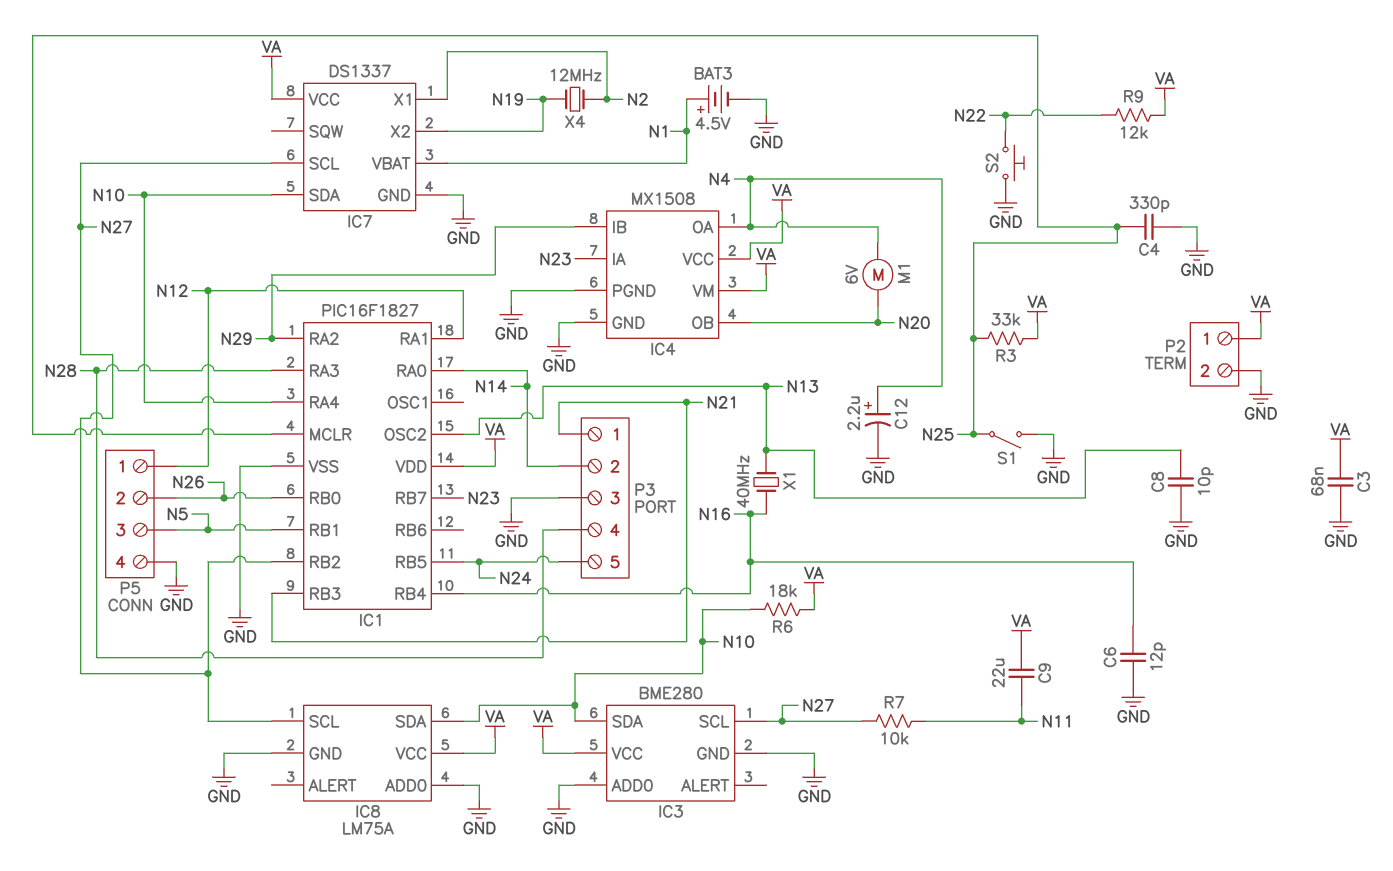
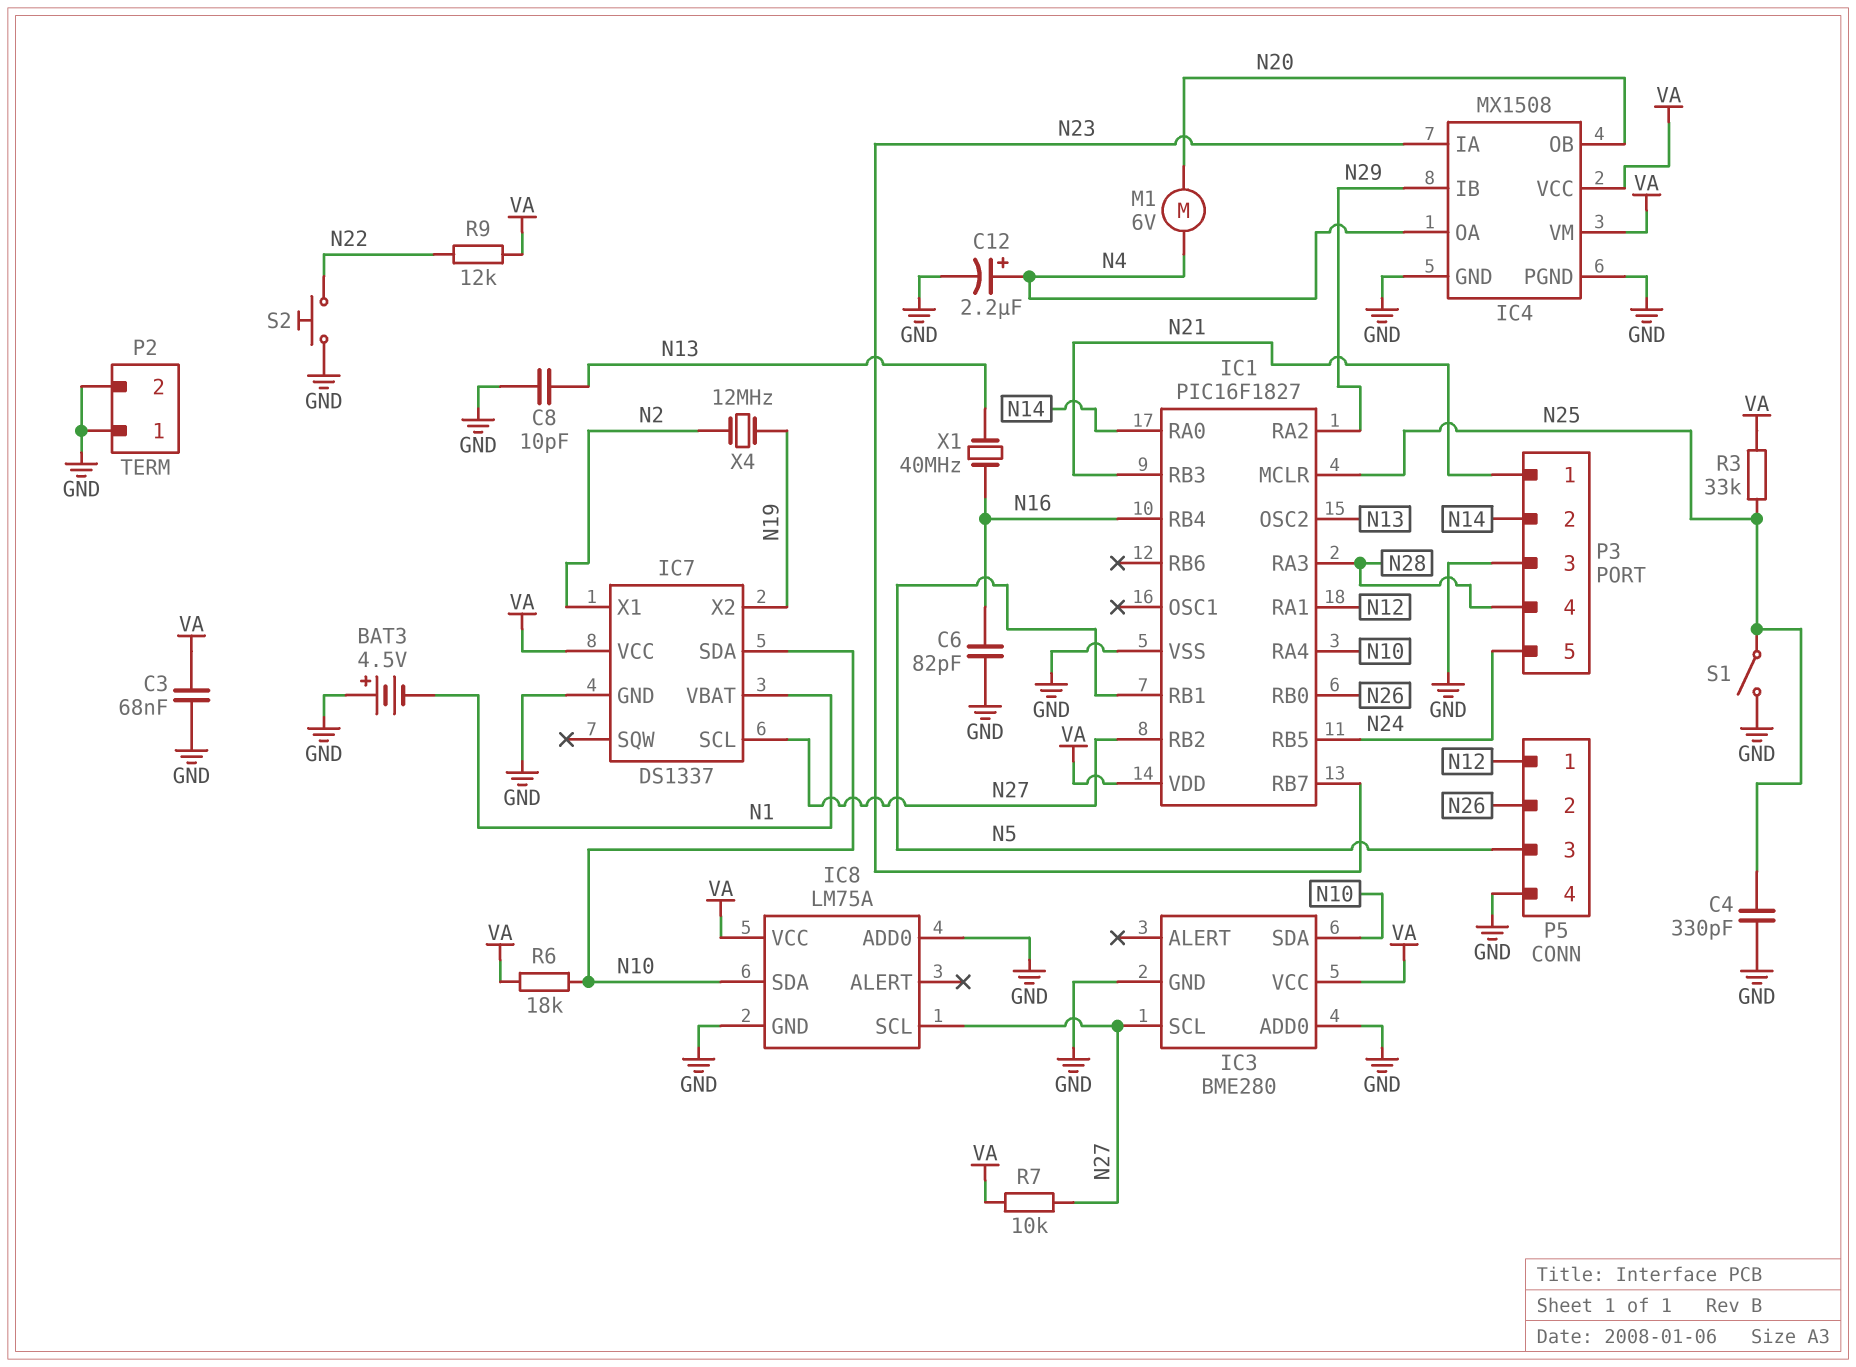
BAT3: 4.5V (plus N1, minus GND) -> 4.5V (plus GND, minus N1)
C6: 12pF (GND, N16) -> 82pF (GND, N16)
C9: 22uF (N11, VA) -> none
P2 pin 1: VA -> GND
R7: 10k (N11, N27) -> 10k (N27, VA)

